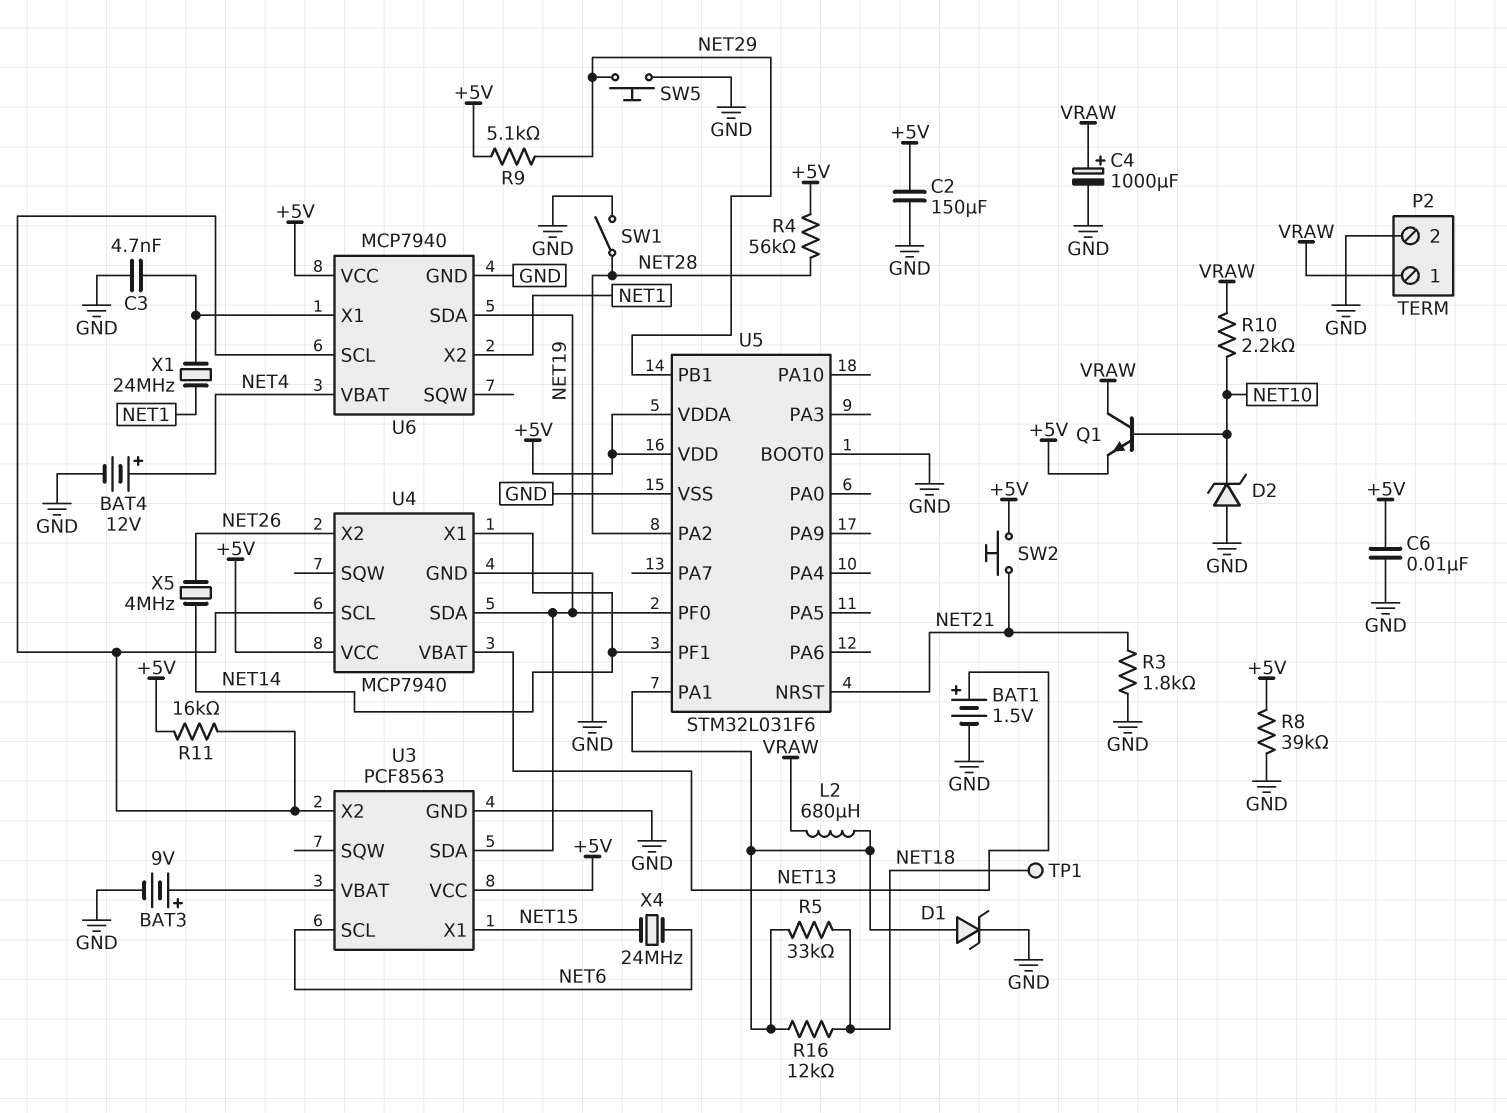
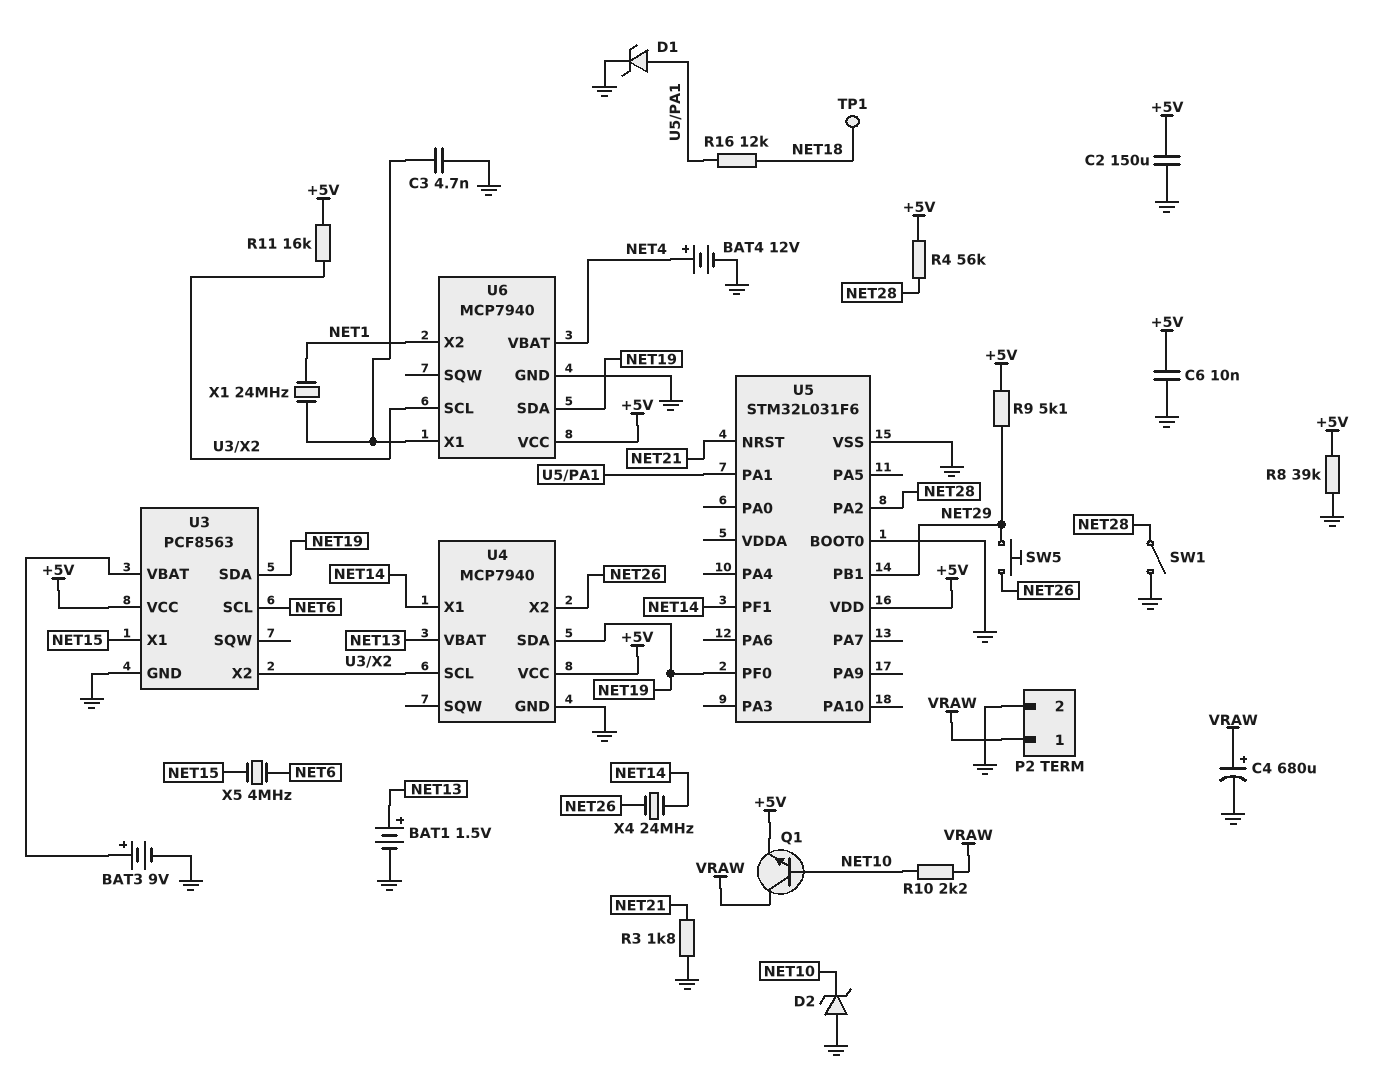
C4: 1000uF (plus VRAW, minus GND) -> 680uF (plus VRAW, minus GND)
L2: 680uH (U5/PA1, VRAW) -> none
R5: 33k (NET18, U5/PA1) -> none
SW2: button (+5V, NET21) -> none
SW5: button (GND, NET29) -> button (NET26, NET29)
U5 pin VDDA: +5V -> none
X4: 24MHz (NET6, NET15) -> 24MHz (NET14, NET26)
X5: 4MHz (NET14, NET26) -> 4MHz (NET6, NET15)

